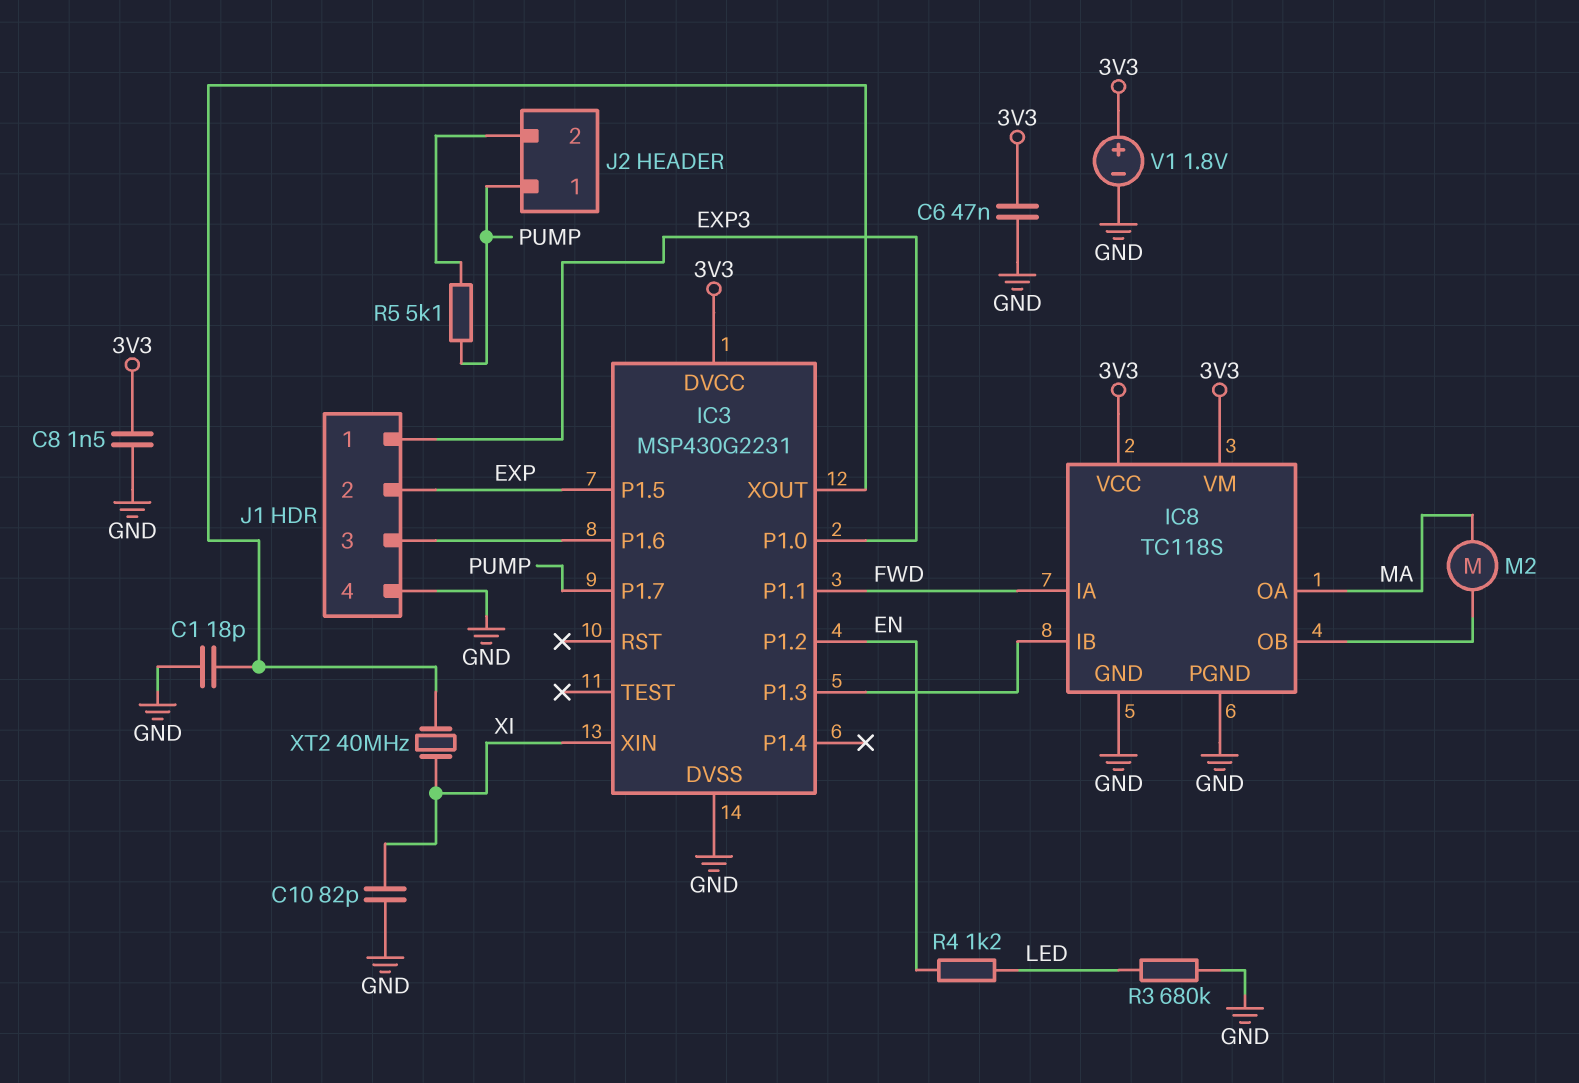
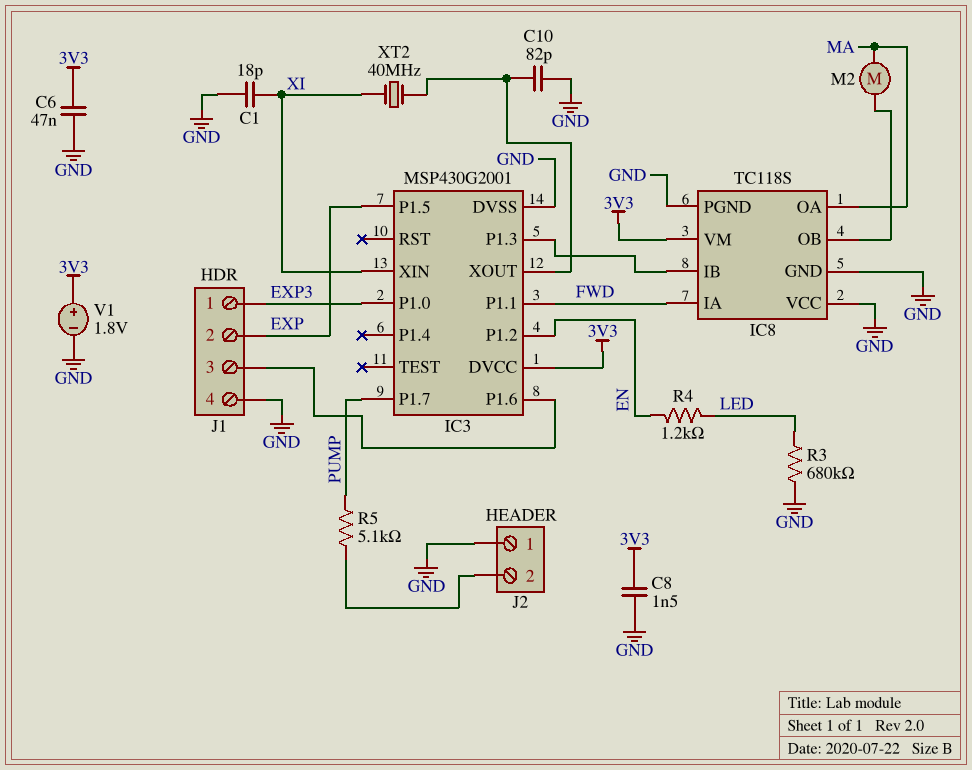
C1: 18pF (GND, IC3/XOUT) -> 18pF (GND, XI)
C10: 82pF (GND, XI) -> 82pF (GND, IC3/XOUT)
IC3: MSP430G2231 -> MSP430G2001
IC8 pin VCC: 3V3 -> GND
J2 pin 1: PUMP -> GND

